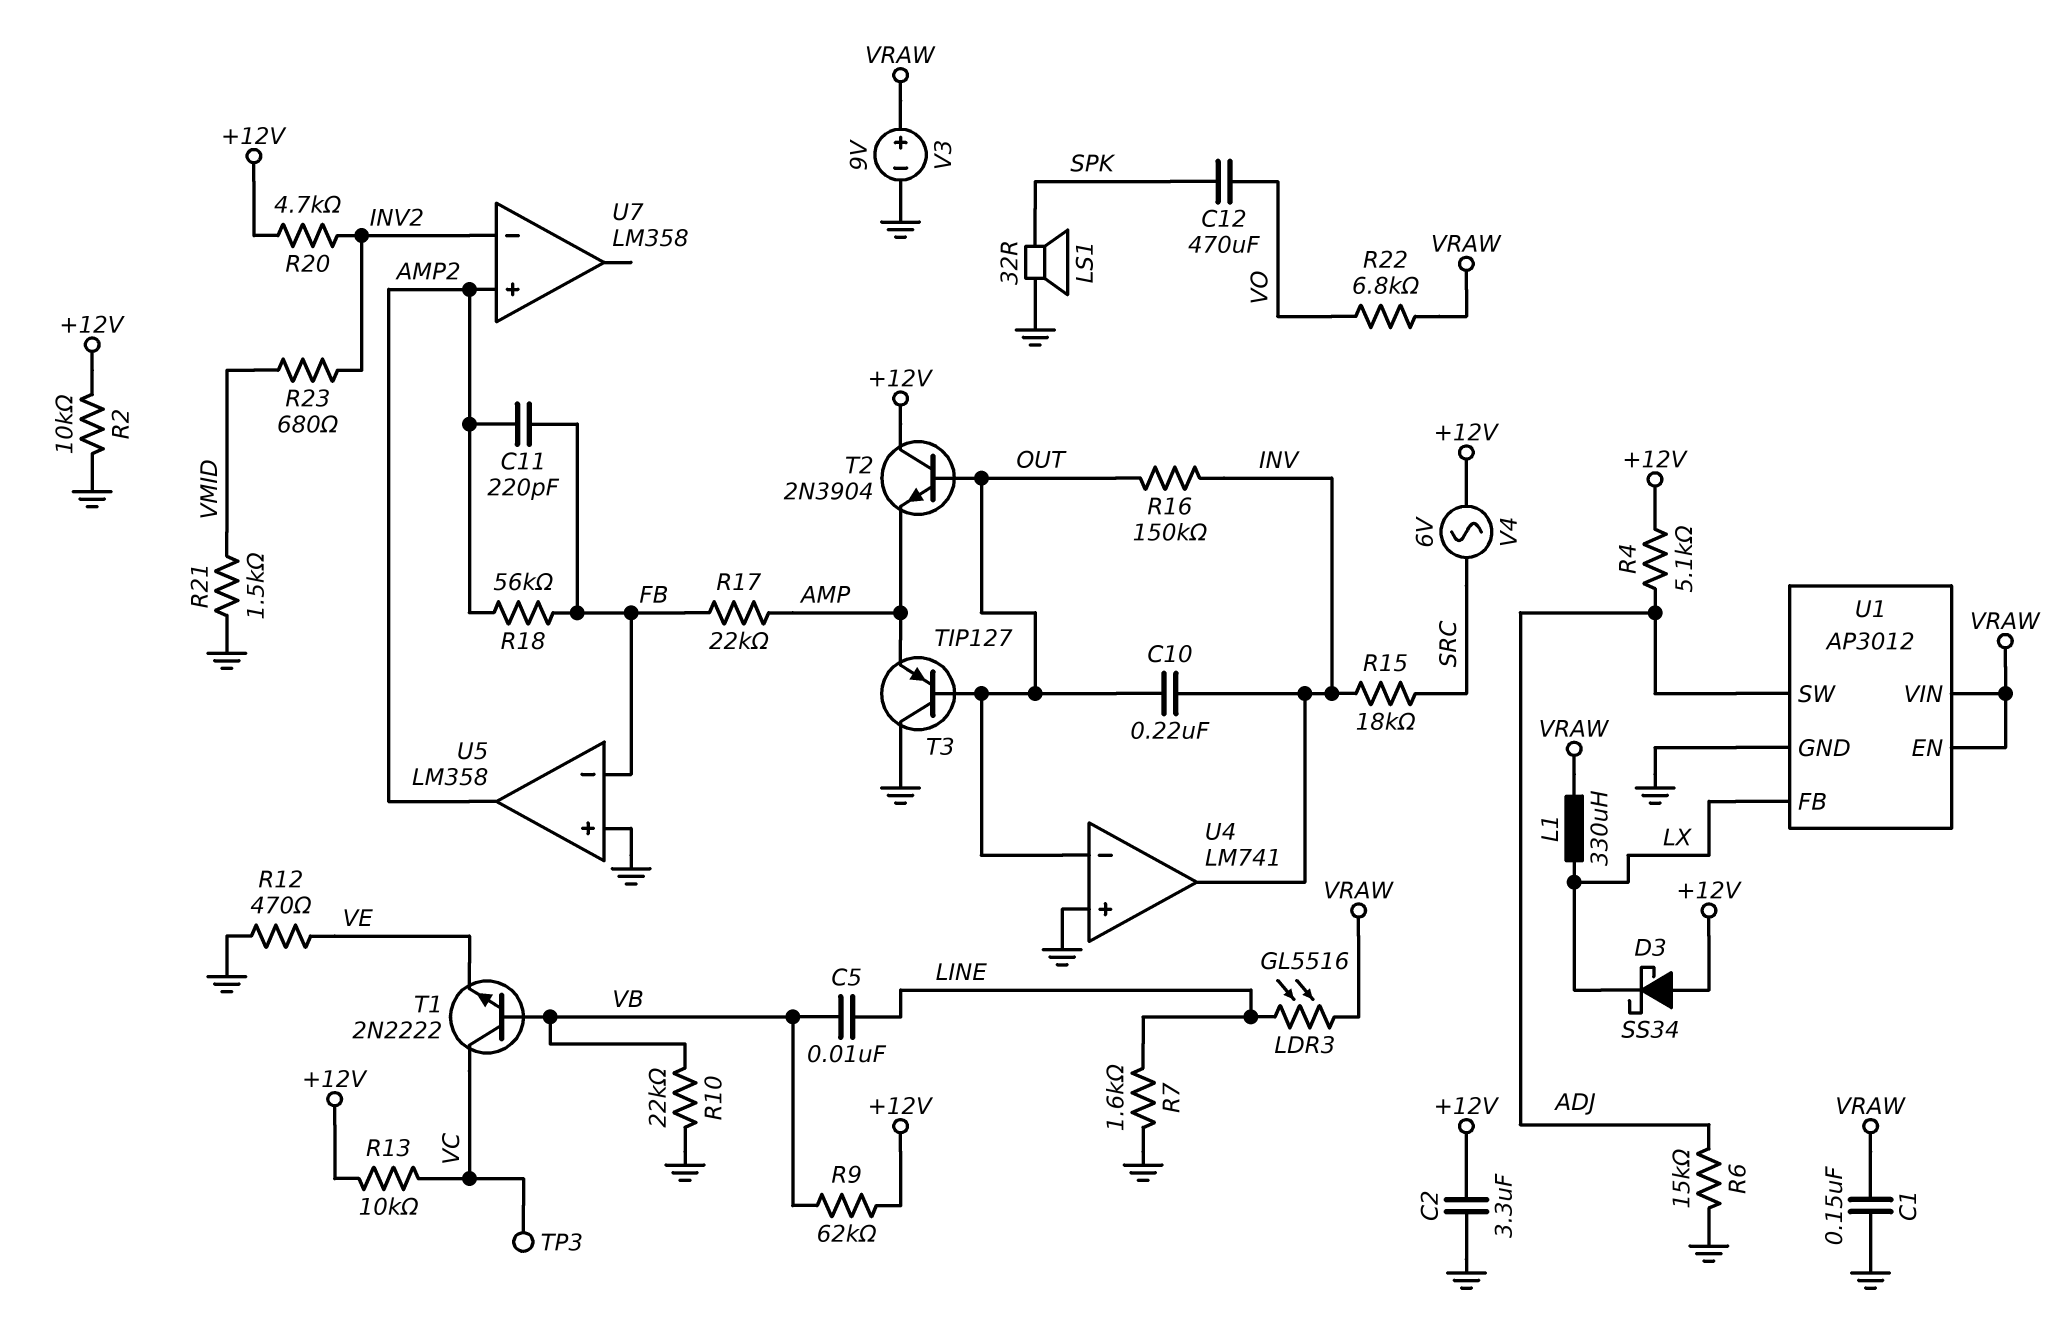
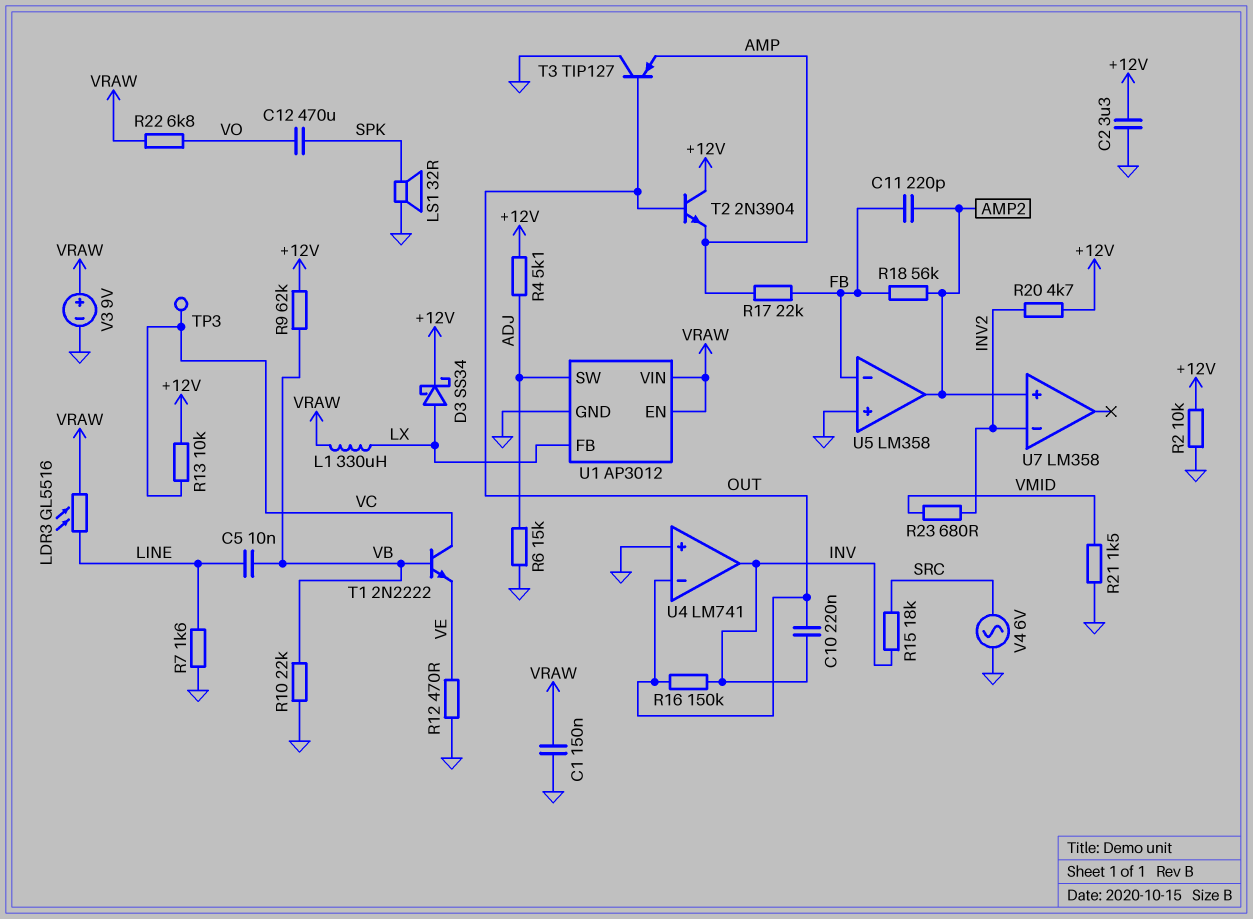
D3: schottky SS34 (A +12V, K LX) -> schottky SS34 (A LX, K +12V)
V4: AC 6V (+12V, SRC) -> AC 6V (GND, SRC)

